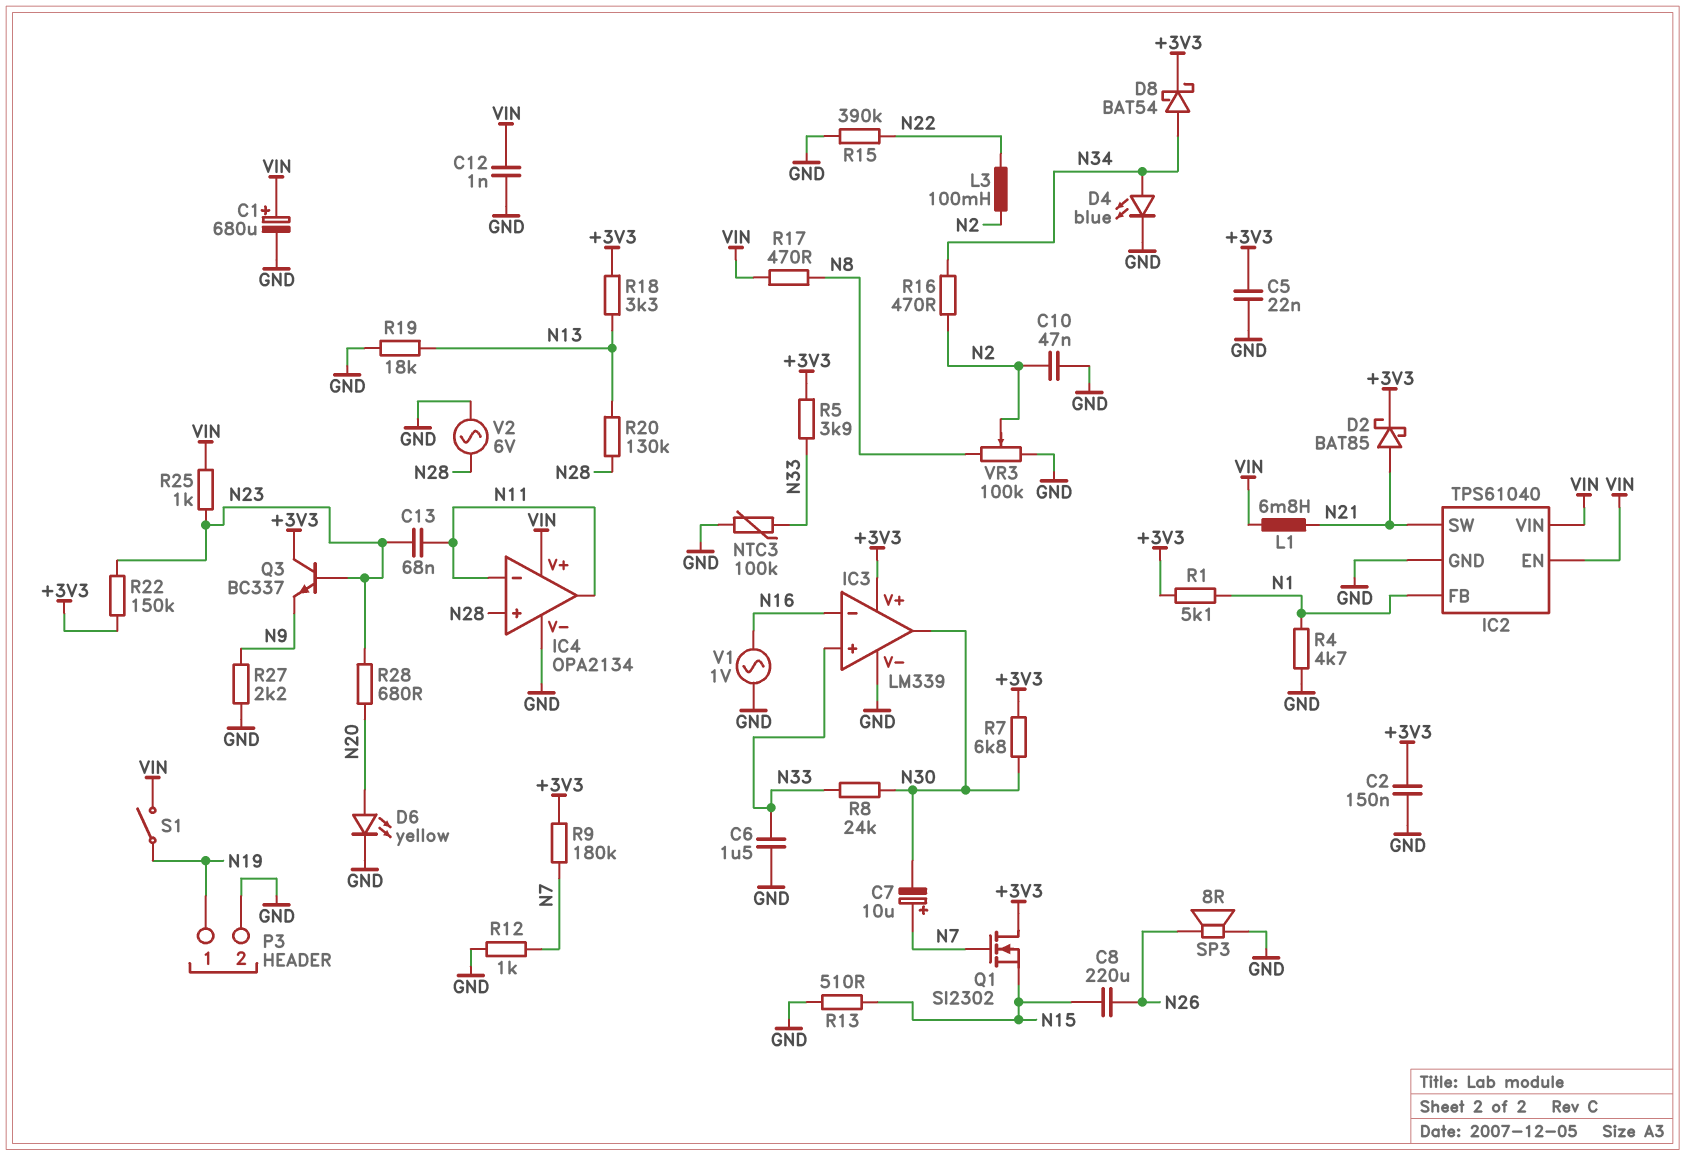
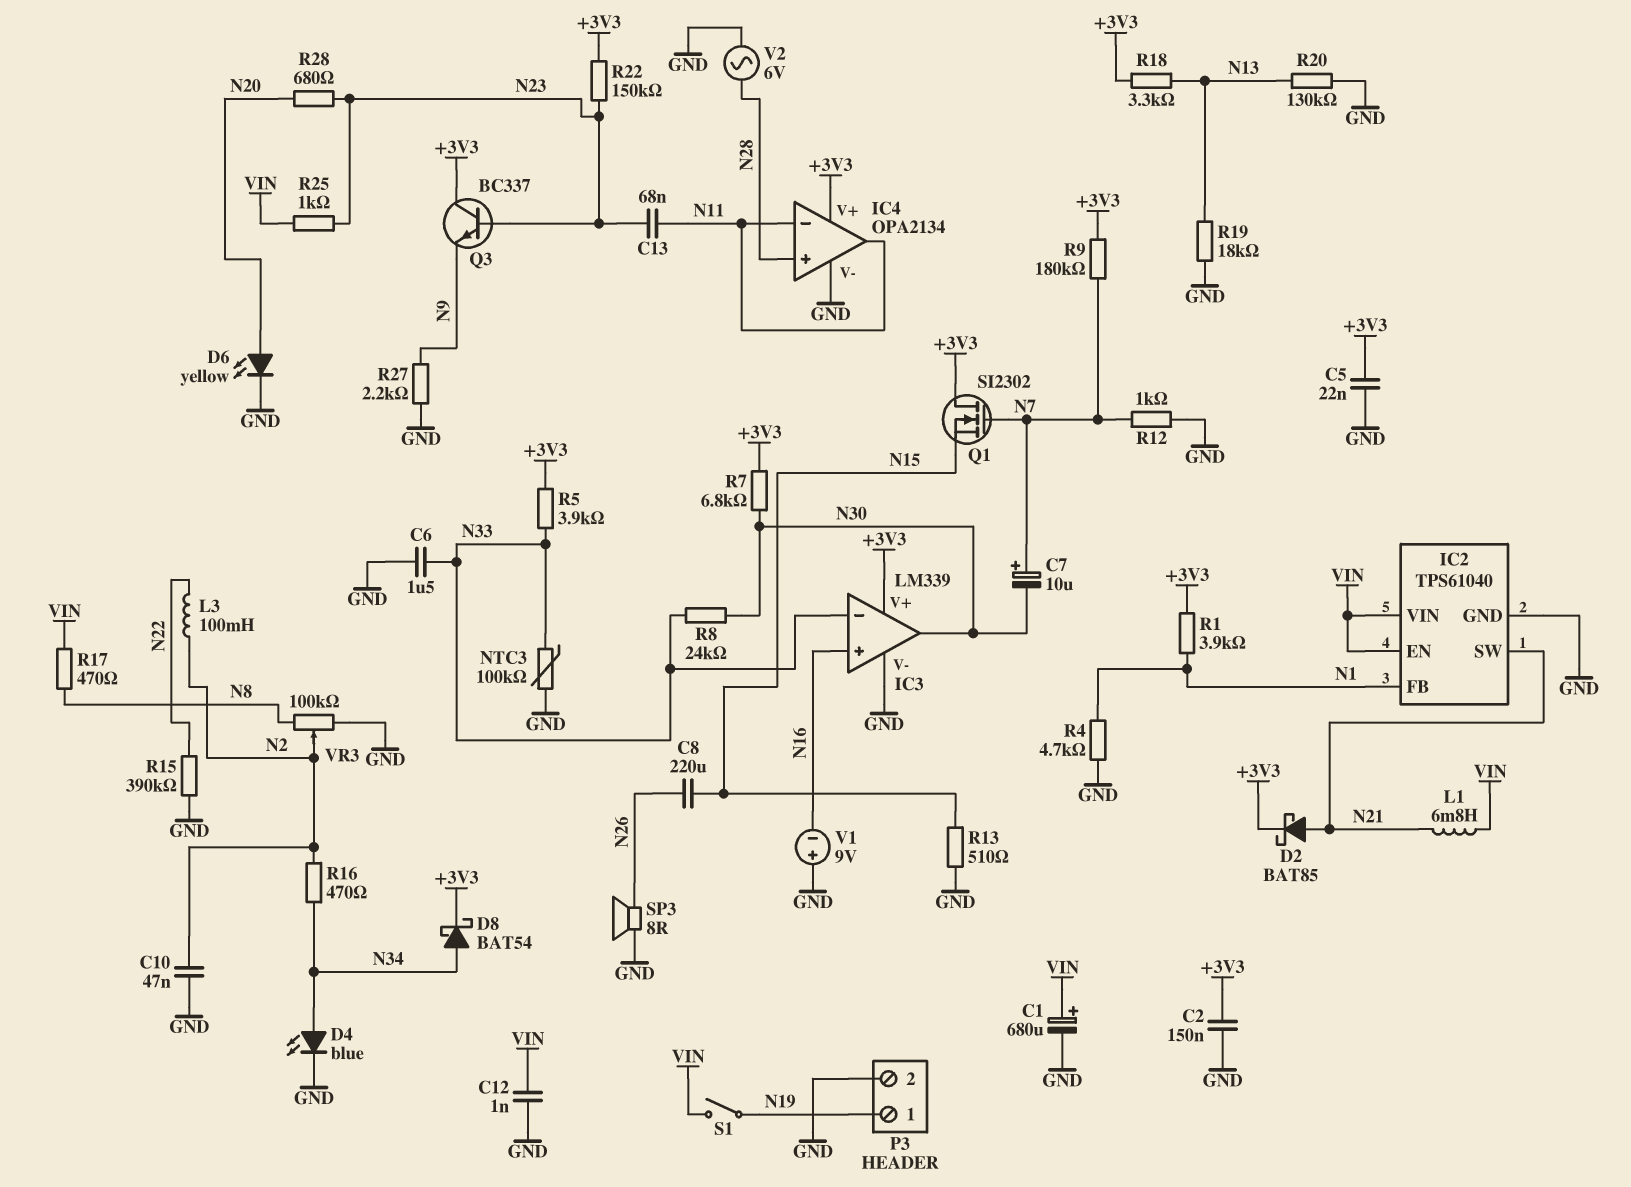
IC3 pin in+: N33 -> N16
IC3 pin in-: N16 -> N33
IC4 pin V+: VIN -> +3V3
R1: 5.1k (+3V3, N1) -> 3.9k (+3V3, N1)
R20: 130k (N13, N28) -> 130k (GND, N13)
V1: AC 1V (GND, N16) -> 9V (plus GND, minus N16)

